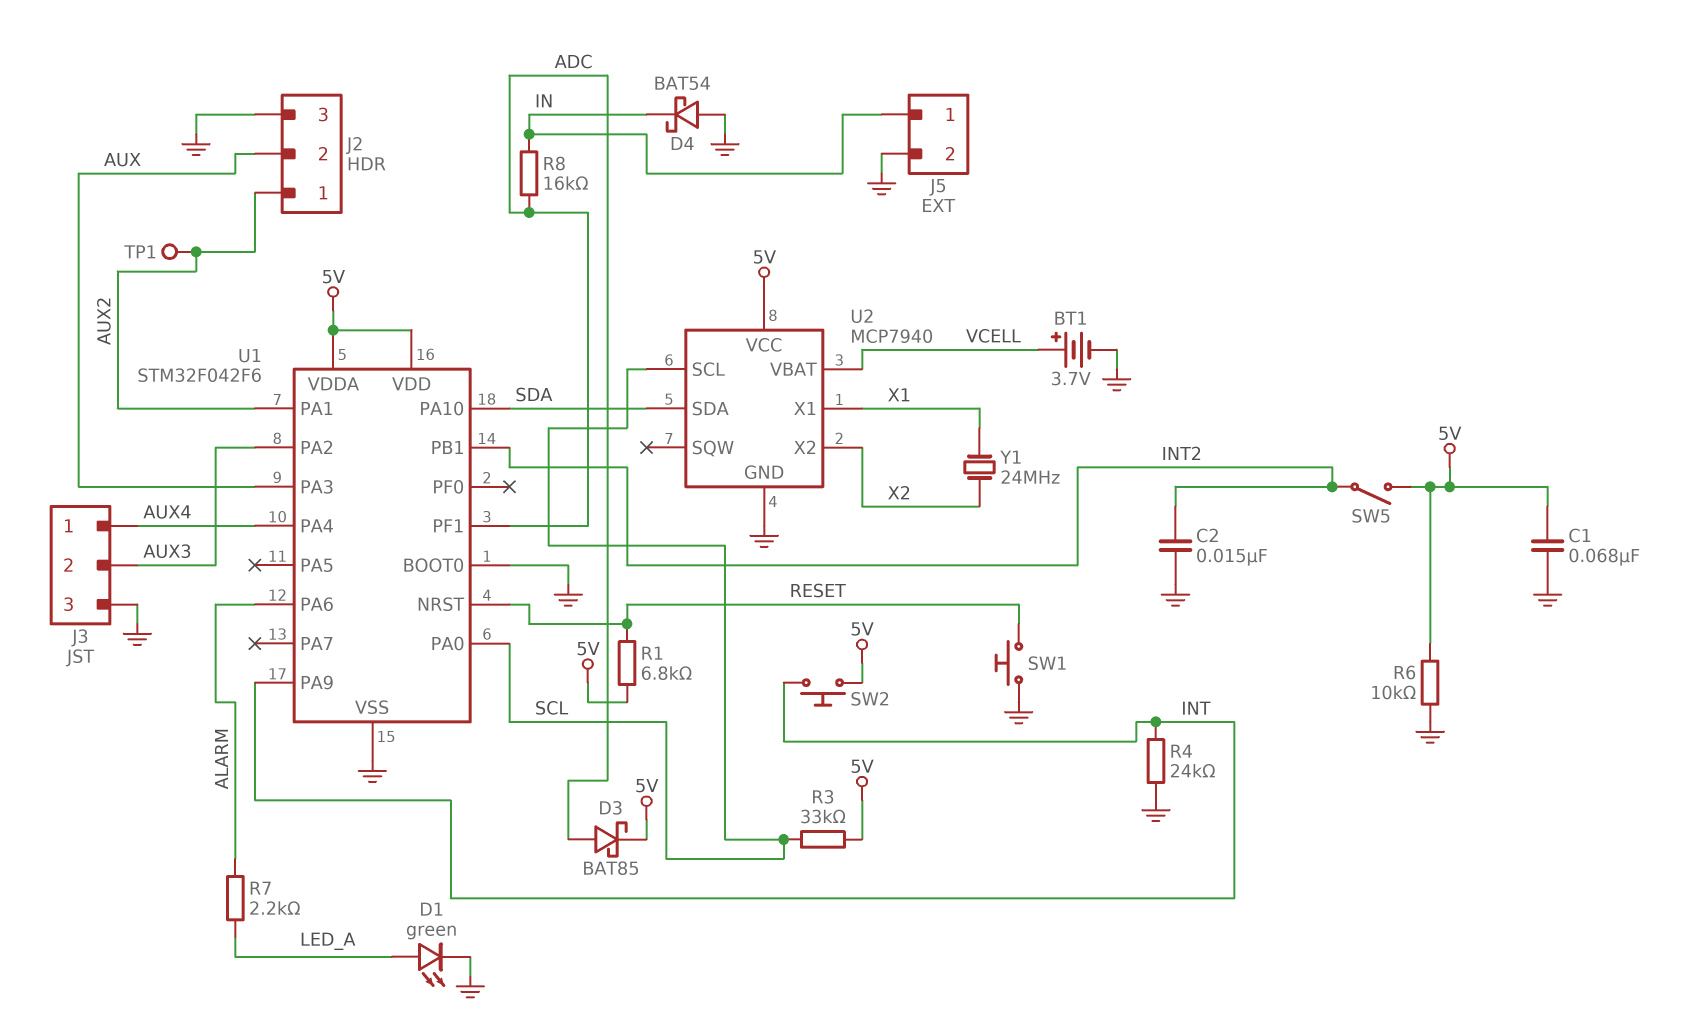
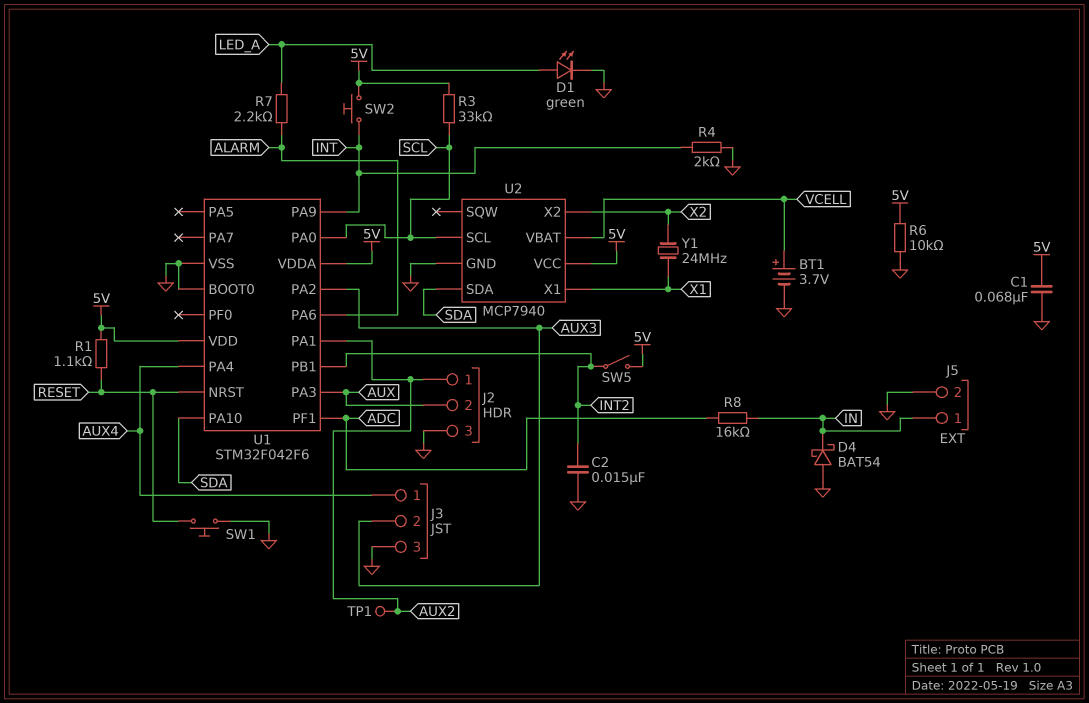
D3: schottky BAT85 (A ADC, K 5V) -> none
R1: 6.8k (5V, RESET) -> 1.1k (5V, RESET)
R4: 24k (GND, INT) -> 2k (GND, INT)

